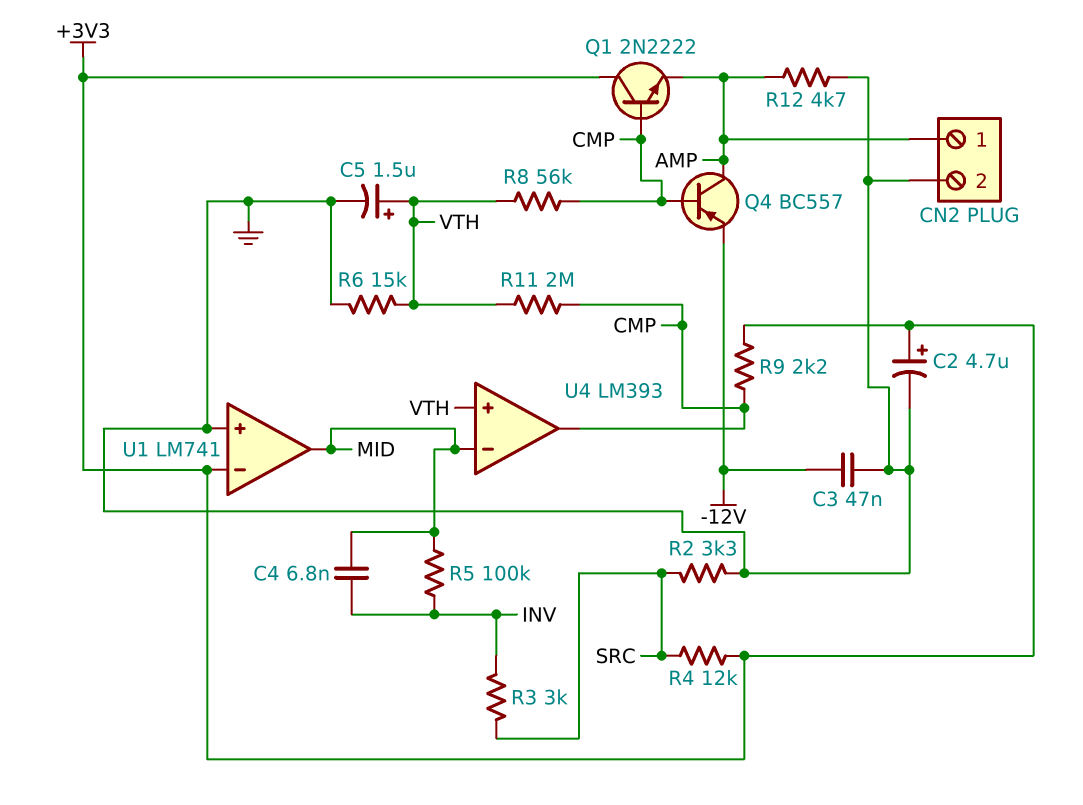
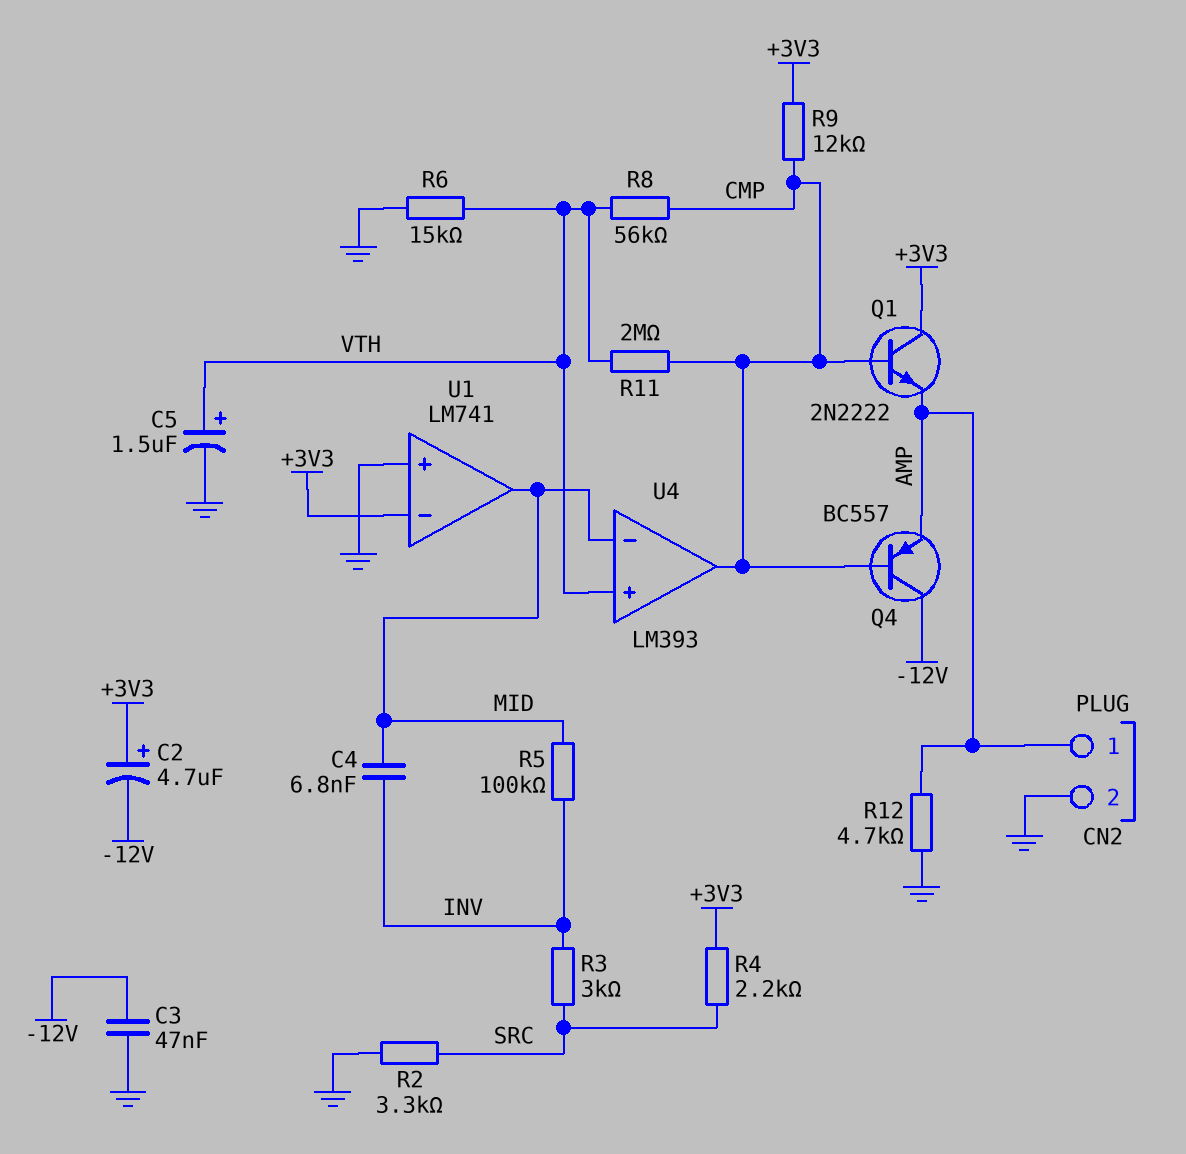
C2: 4.7uF (plus +3V3, minus GND) -> 4.7uF (plus +3V3, minus -12V)
Q4: PNP BC557 (B CMP, C AMP, E -12V) -> PNP BC557 (B CMP, C -12V, E AMP)
R4: 12k (+3V3, SRC) -> 2.2k (+3V3, SRC)
R9: 2.2k (+3V3, CMP) -> 12k (+3V3, CMP)

